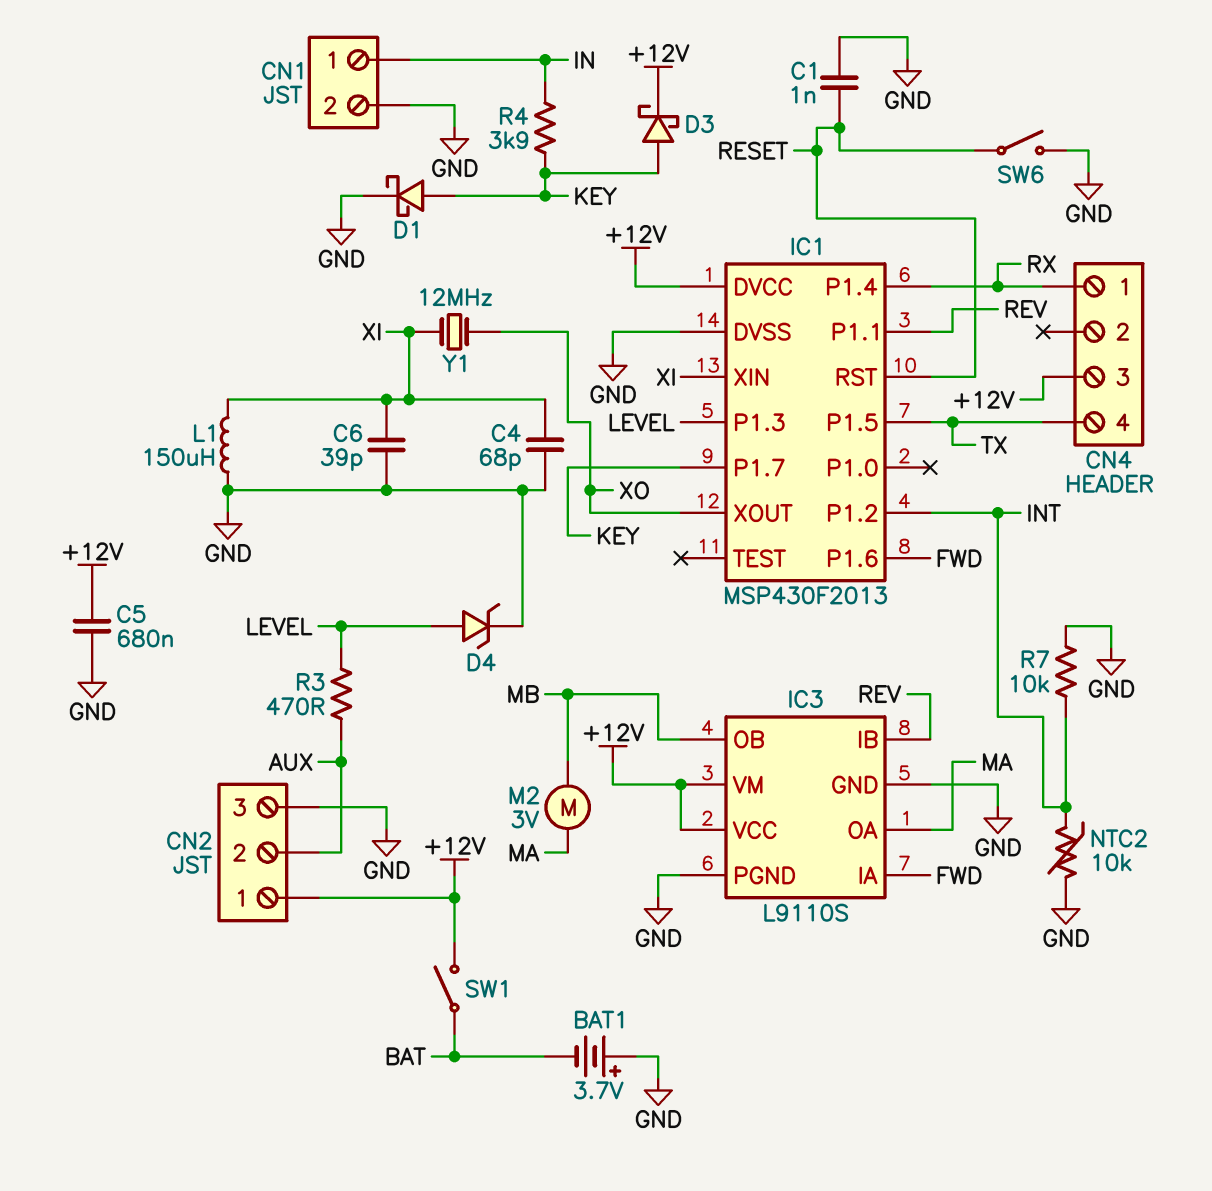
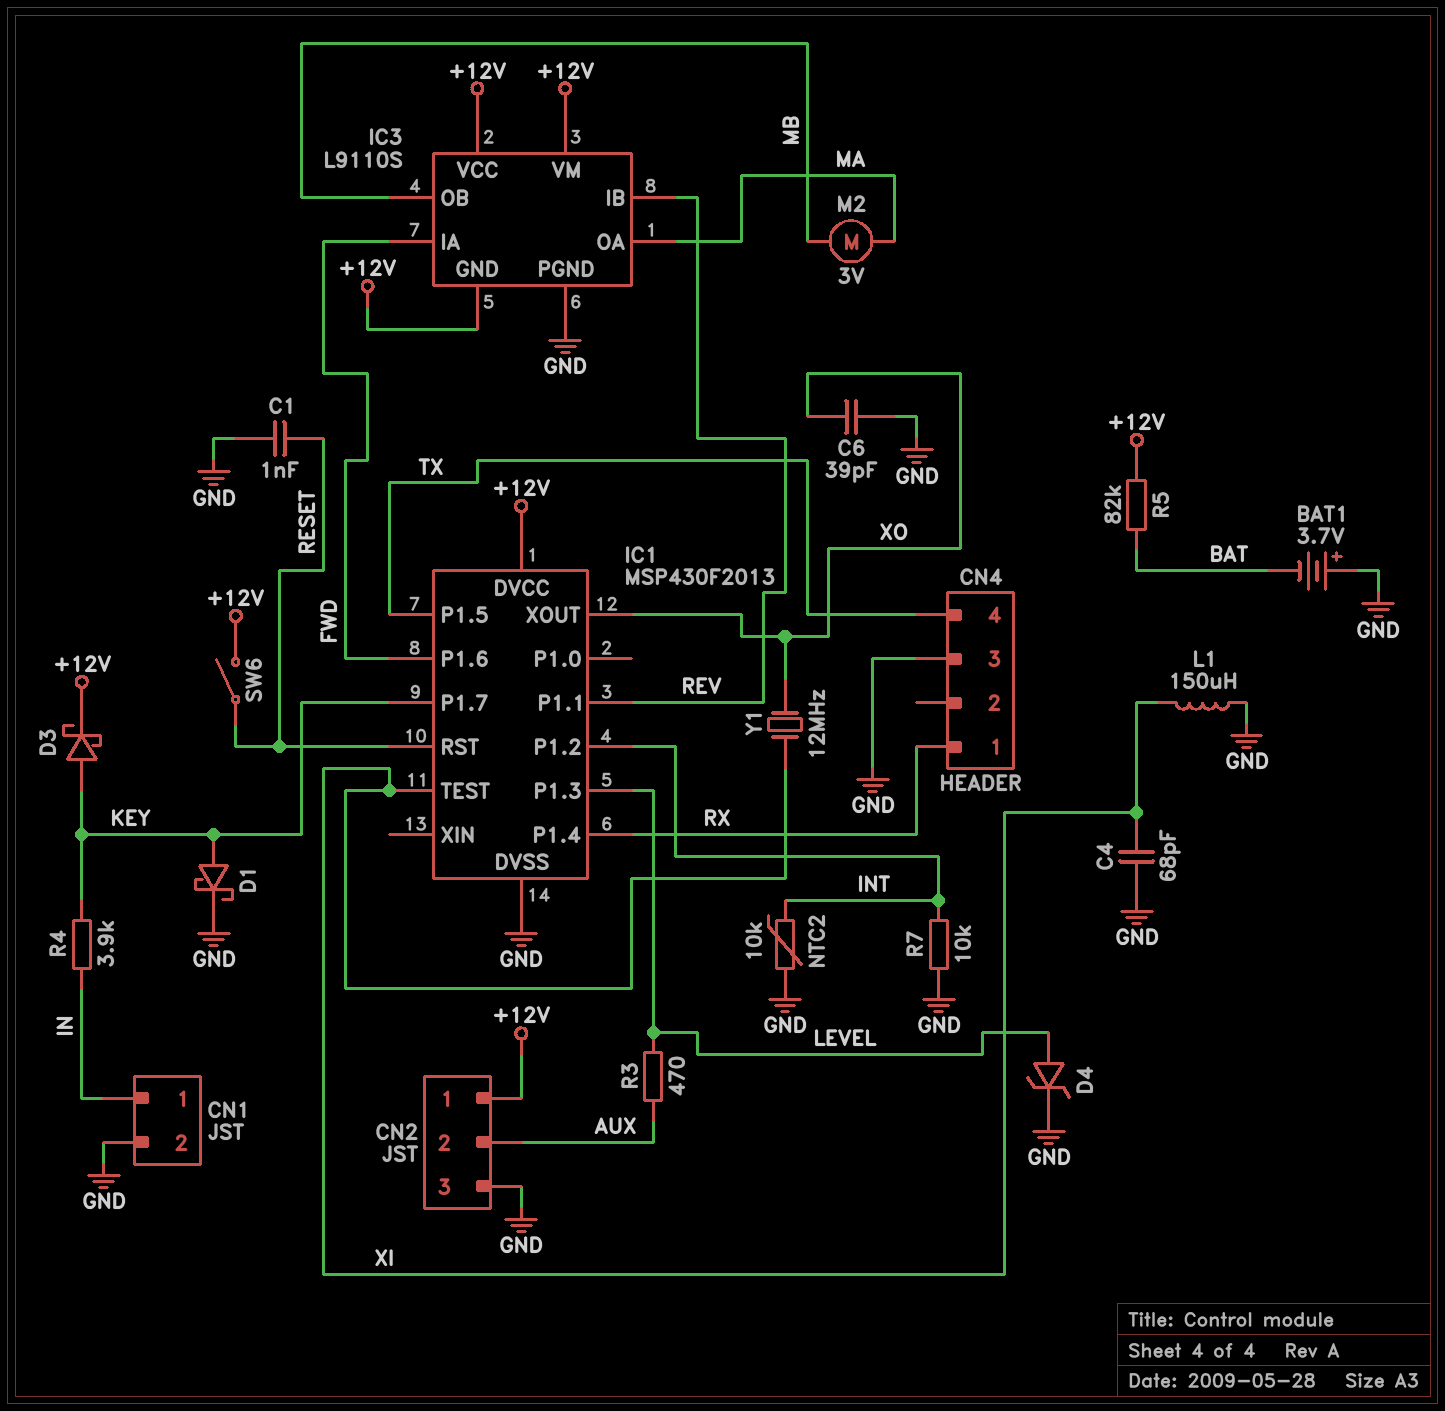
C5: 680nF (+12V, GND) -> none
C6: 39pF (GND, XI) -> 39pF (GND, XO)
CN4 pin 3: +12V -> GND
IC1 pin TEST: none -> XI
IC1 pin XIN: XI -> none
IC3 pin GND: GND -> +12V
R5: none -> 82k (+12V, BAT)
SW1: switch (+12V, BAT) -> none
SW6: switch (GND, RESET) -> switch (+12V, RESET)

